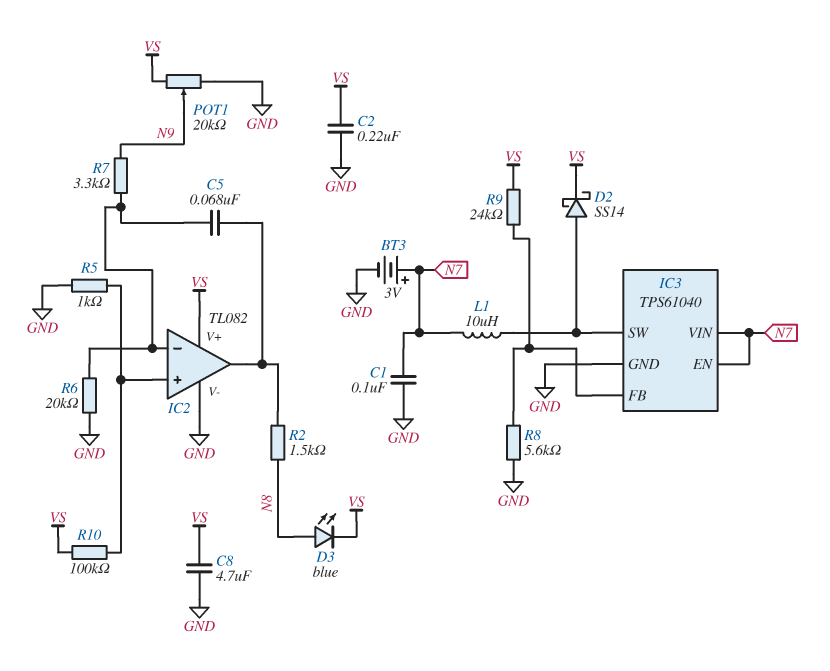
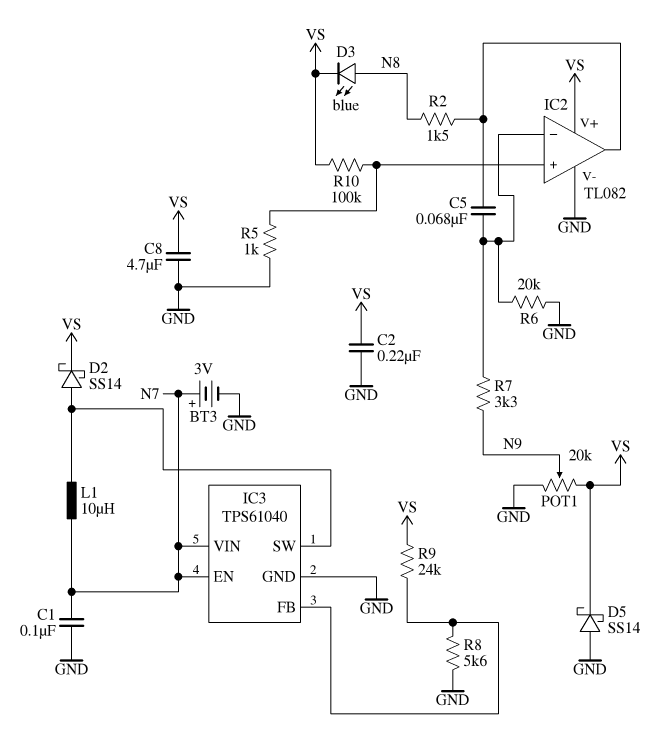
D5: none -> schottky SS14 (A GND, K VS)

